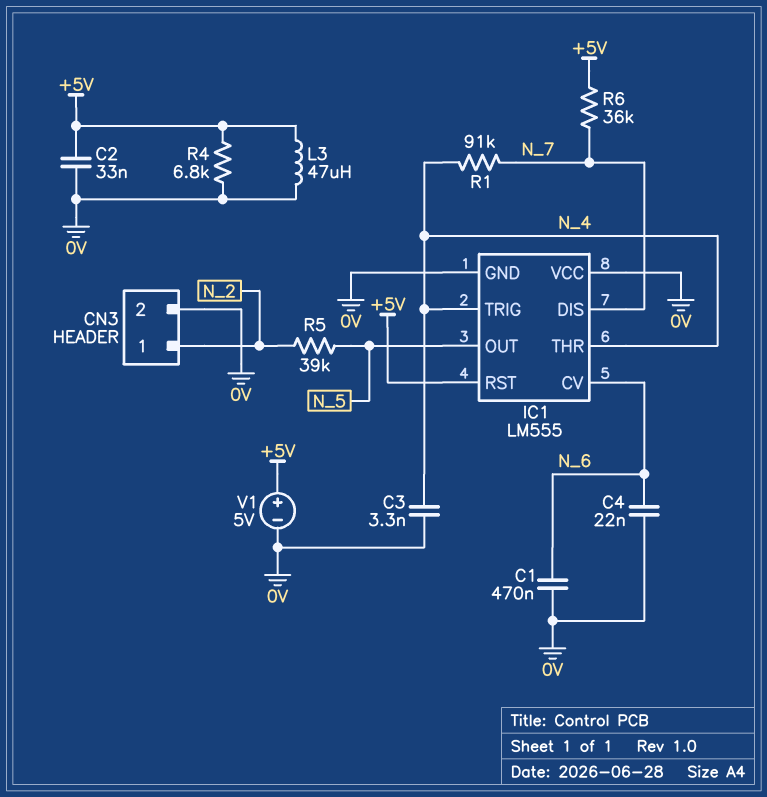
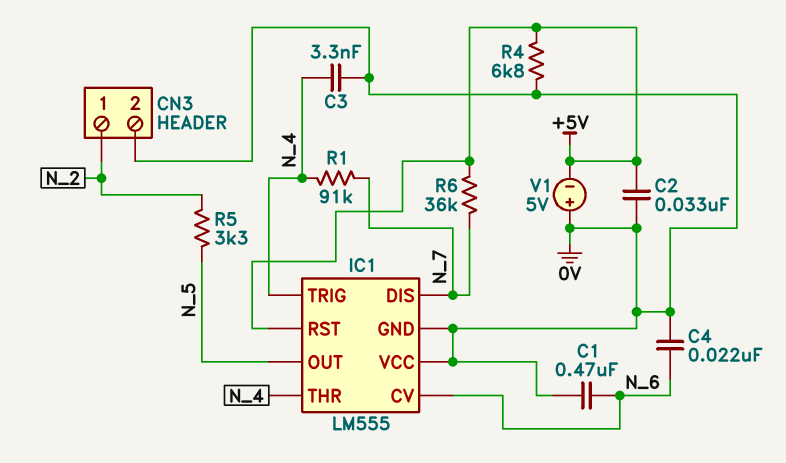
L3: 47uH (+5V, 0V) -> none
R5: 39k (N_2, N_5) -> 3.3k (N_2, N_5)
V1: 5V (plus +5V, minus 0V) -> 5V (plus 0V, minus +5V)

